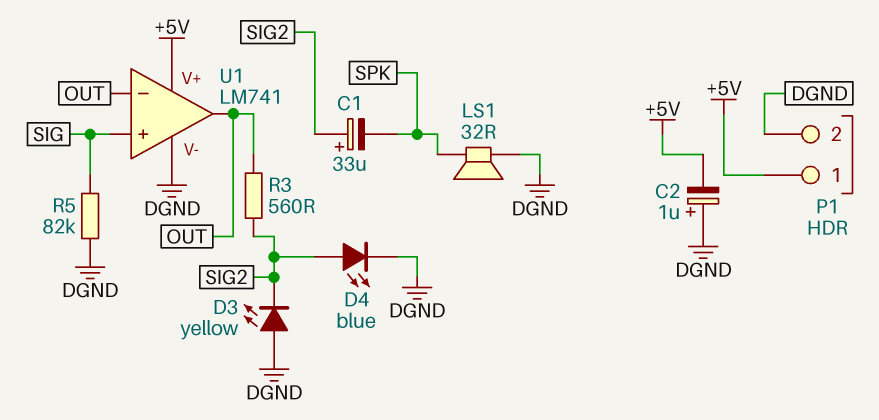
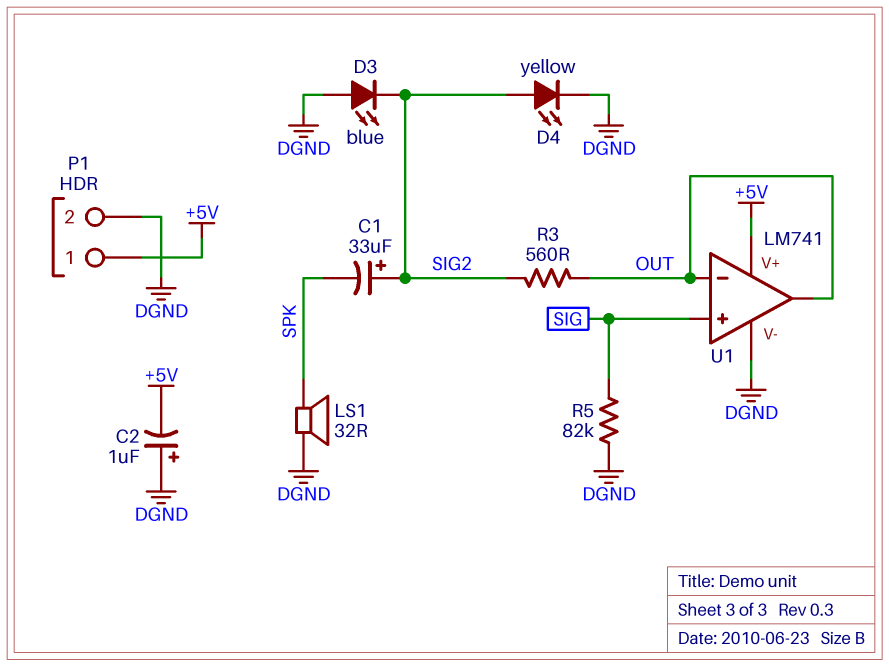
D3: LED yellow (A DGND, K SIG2) -> LED blue (A DGND, K SIG2)
D4: LED blue (A SIG2, K DGND) -> LED yellow (A SIG2, K DGND)

